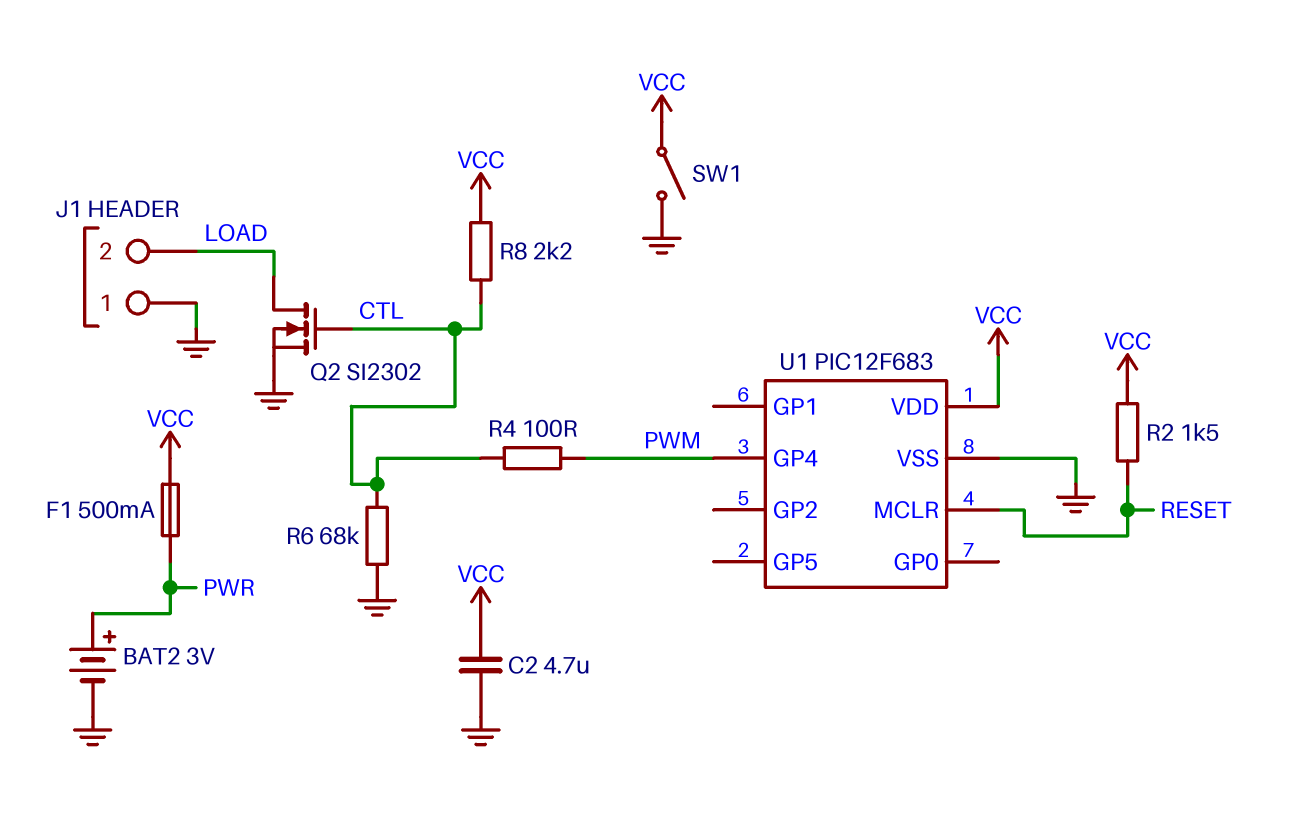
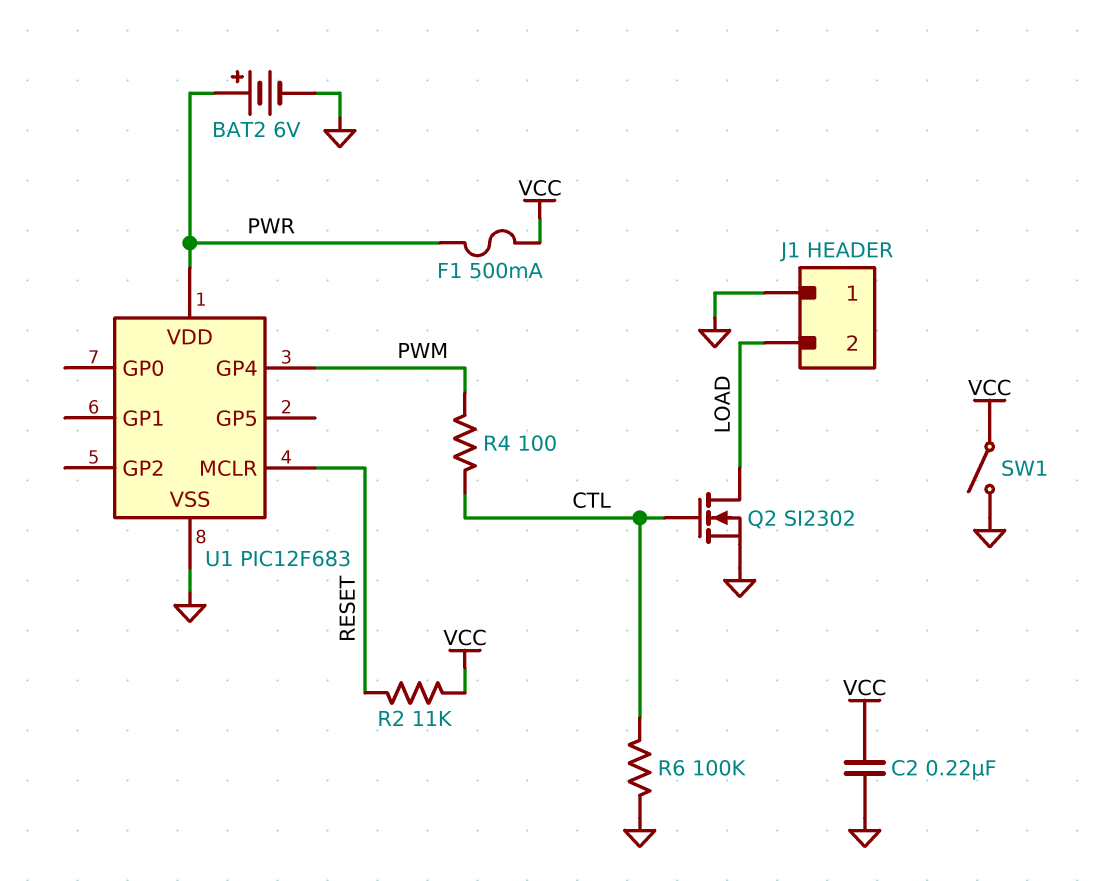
BAT2: 3V (plus PWR, minus GND) -> 6V (plus PWR, minus GND)
C2: 4.7uF (GND, VCC) -> 220nF (GND, VCC)
R2: 1.5k (RESET, VCC) -> 11k (RESET, VCC)
R6: 68k (CTL, GND) -> 100k (CTL, GND)
R8: 2.2k (CTL, VCC) -> none
U1 pin VDD: VCC -> PWR

